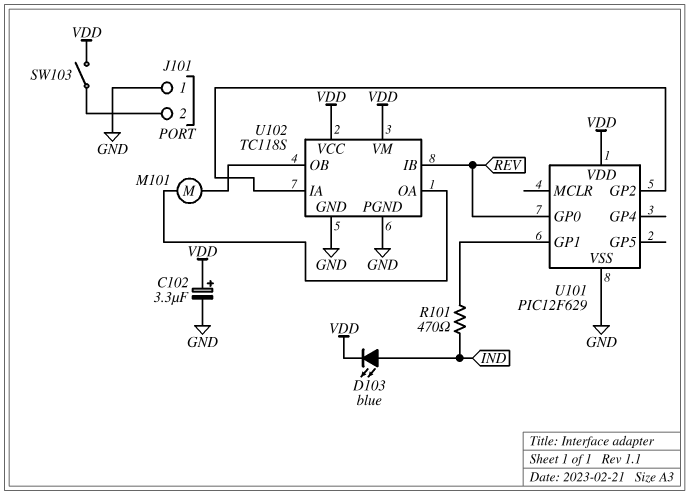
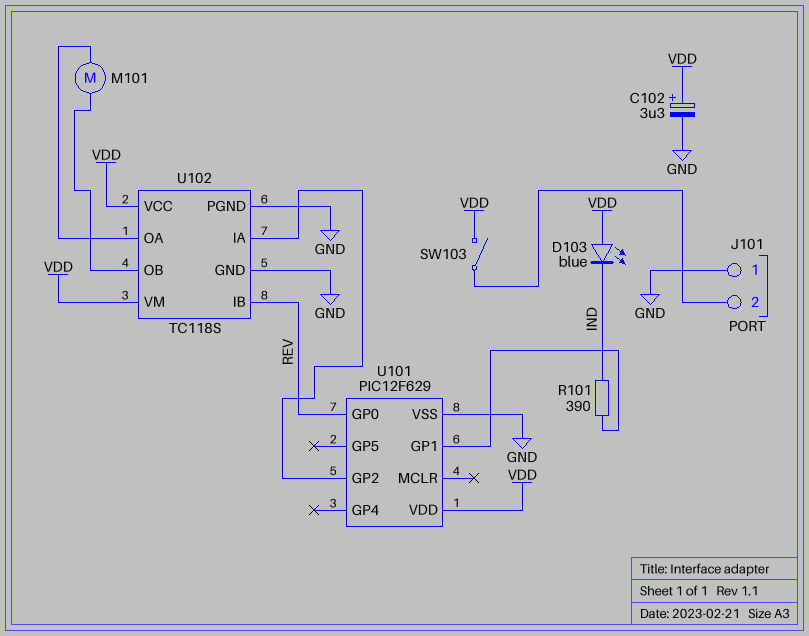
D103: LED blue (A IND, K VDD) -> LED blue (A VDD, K IND)
R101: 470 (IND, U101/GP1) -> 390 (IND, U101/GP1)

